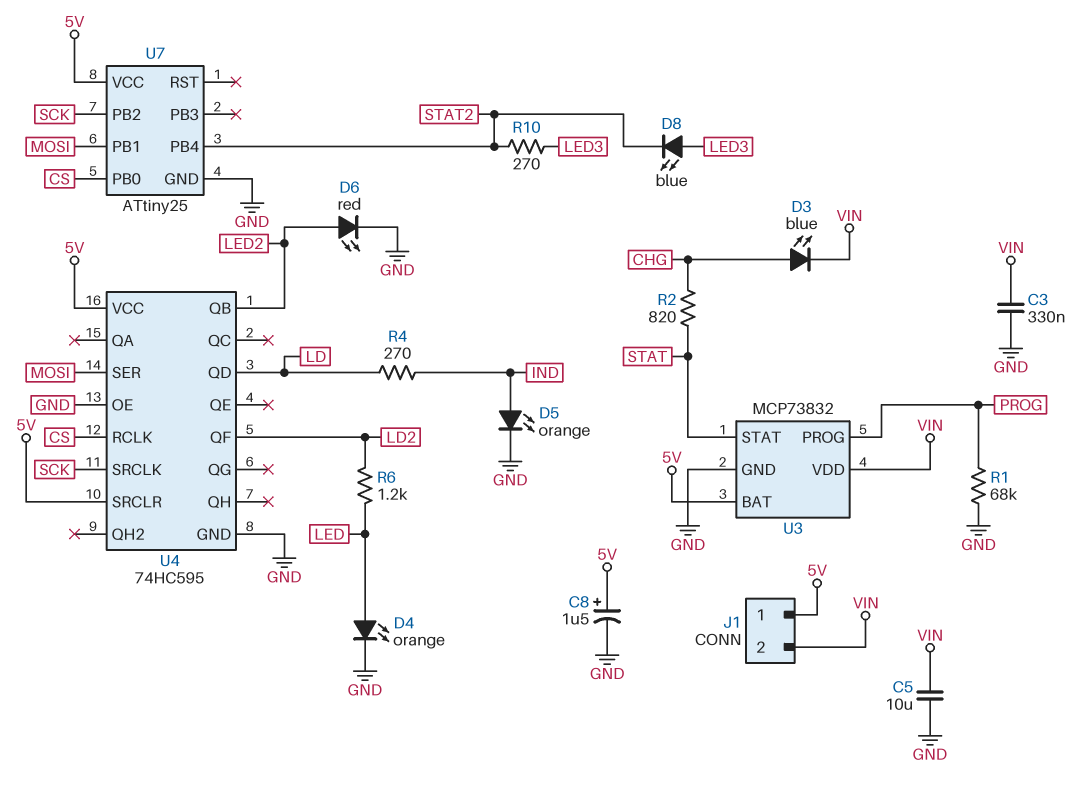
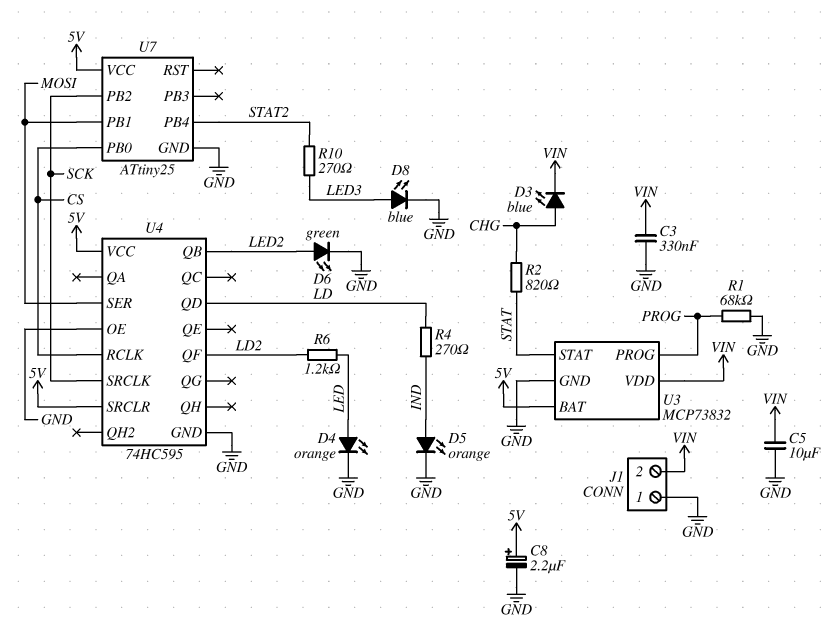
C8: 1.5uF (plus 5V, minus GND) -> 2.2uF (plus 5V, minus GND)
D6: LED red (A LED2, K GND) -> LED green (A LED2, K GND)
D8: LED blue (A LED3, K STAT2) -> LED blue (A LED3, K GND)
J1 pin 1: 5V -> GND

